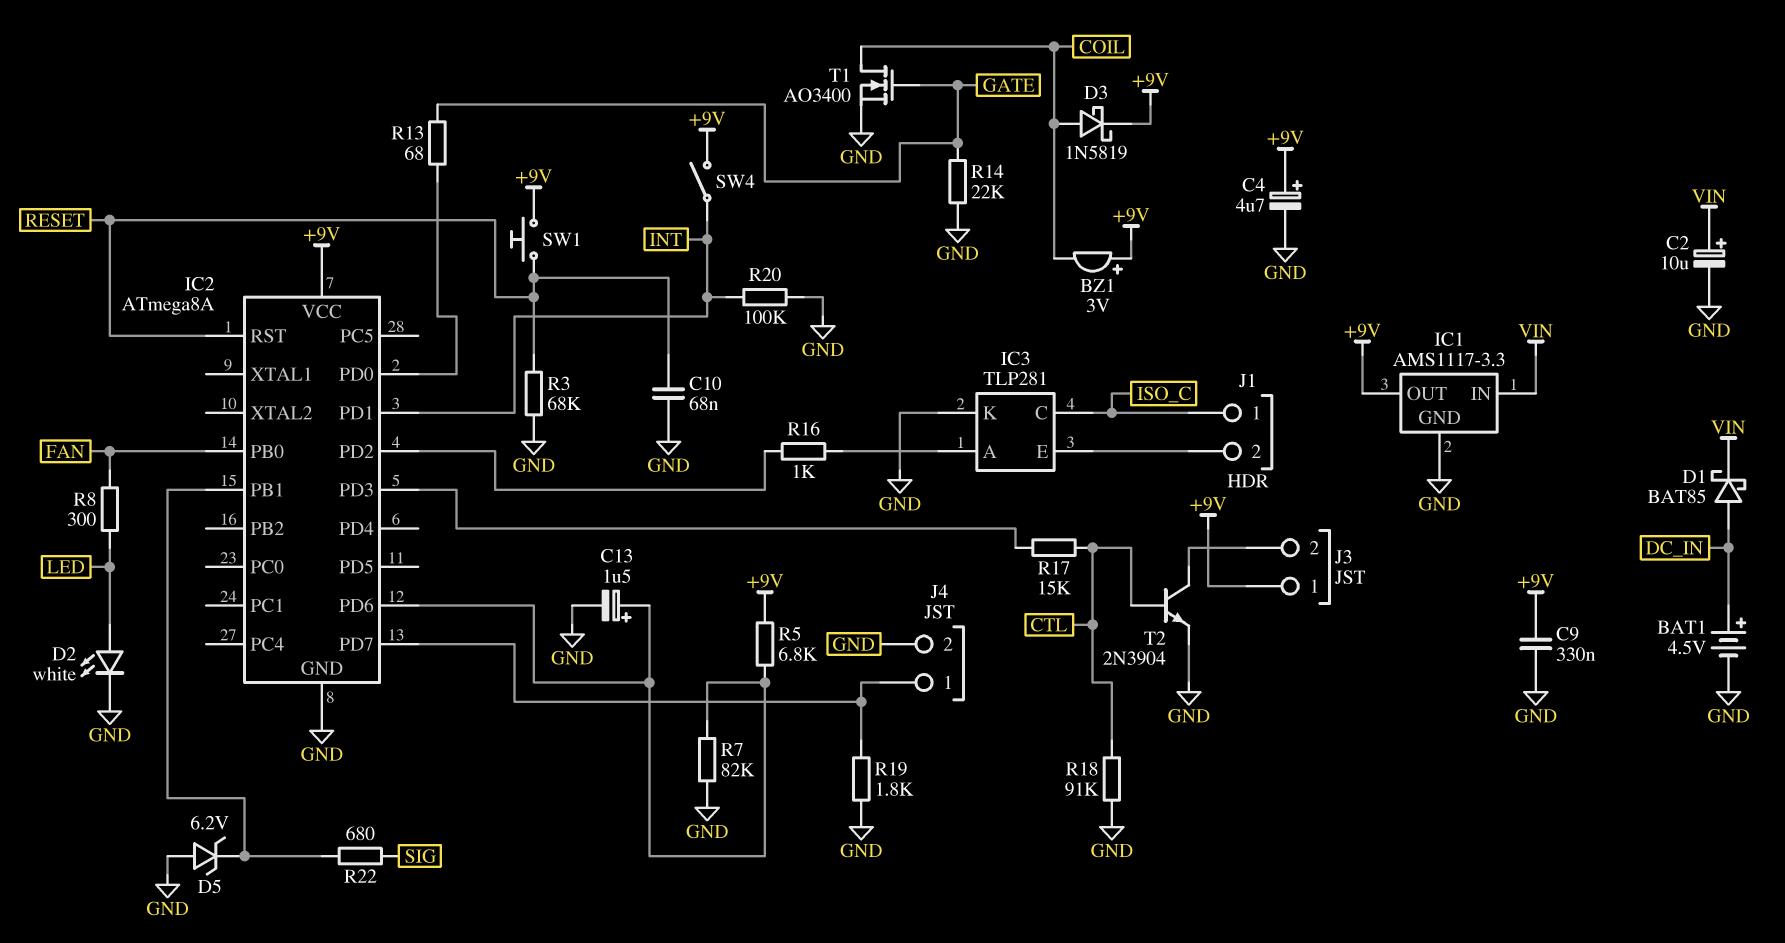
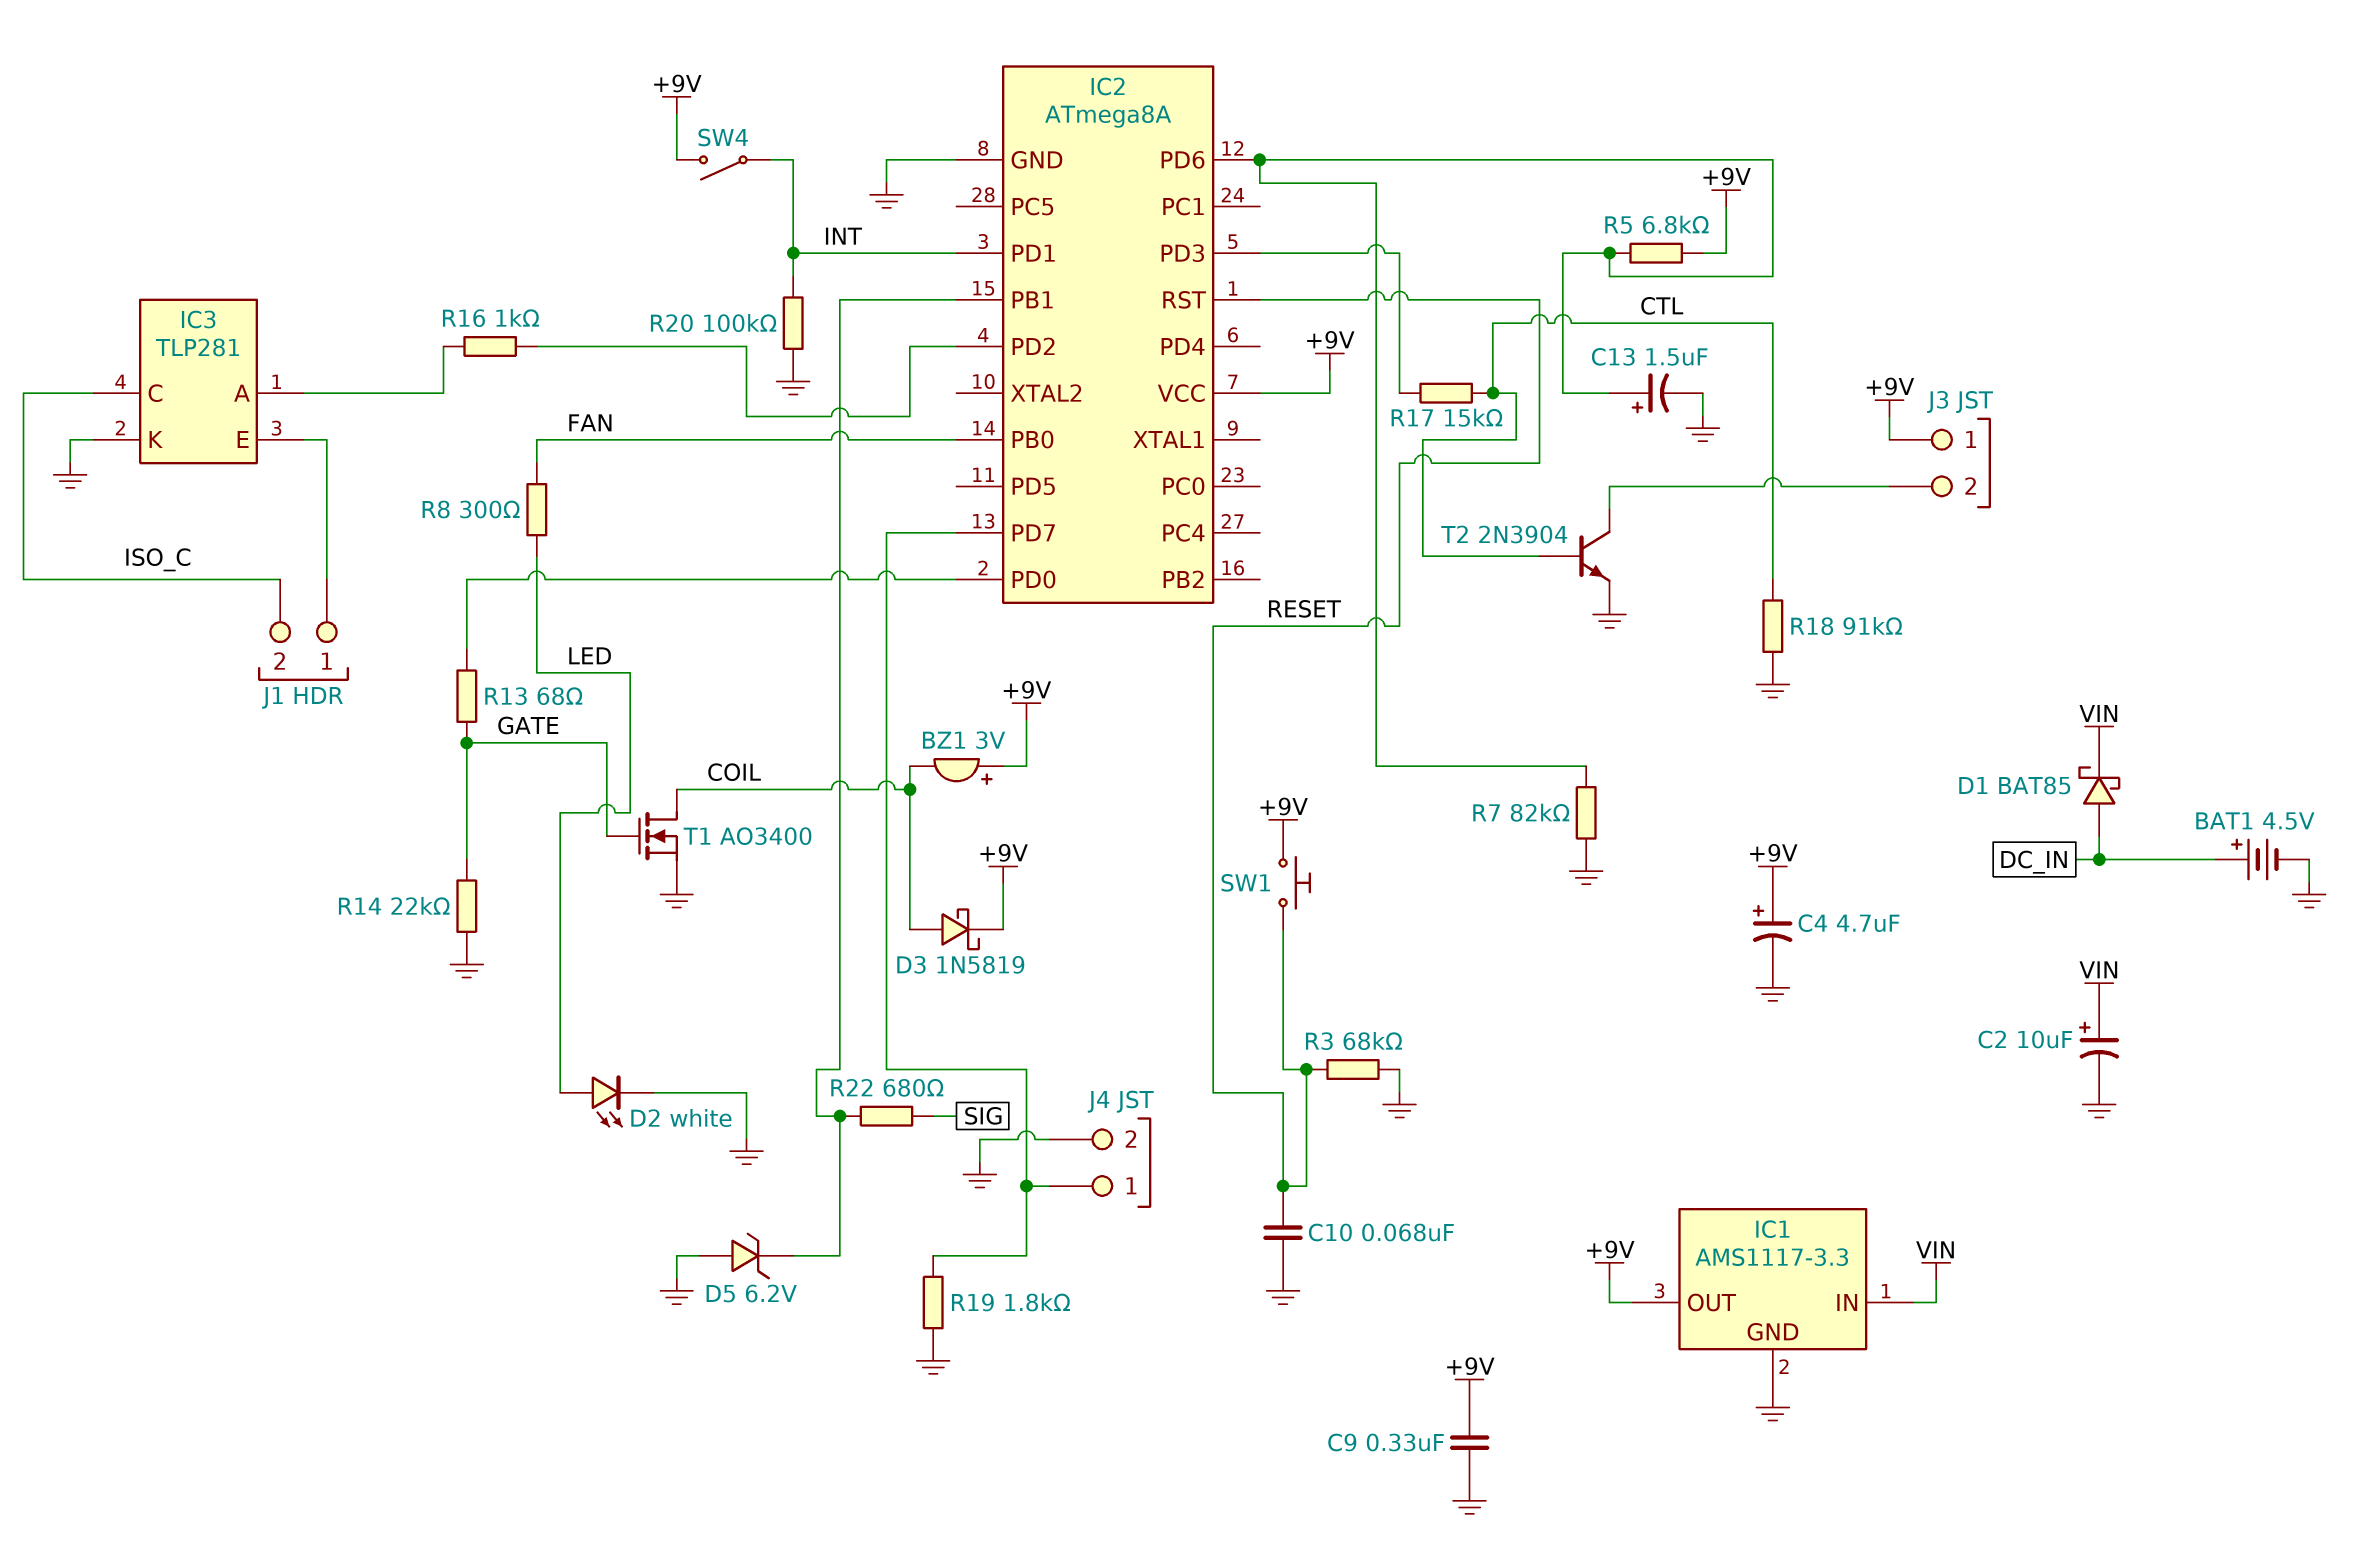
J1 pin 1: ISO_C -> IC3/E
J1 pin 2: IC3/E -> ISO_C

